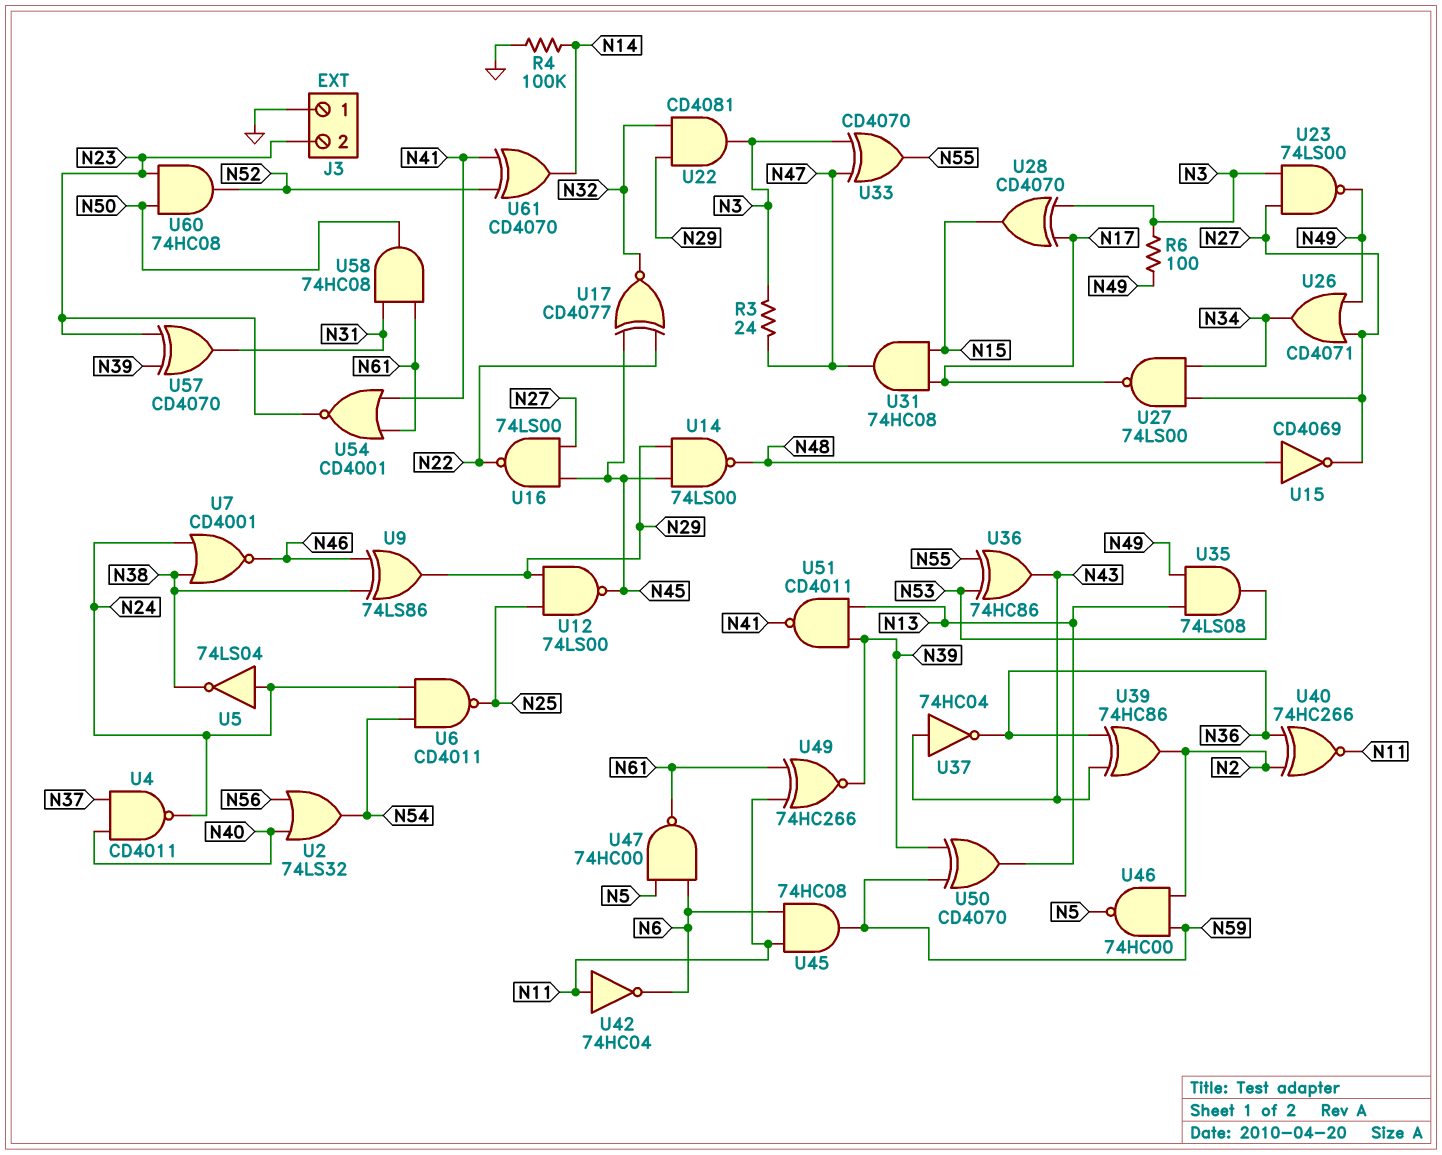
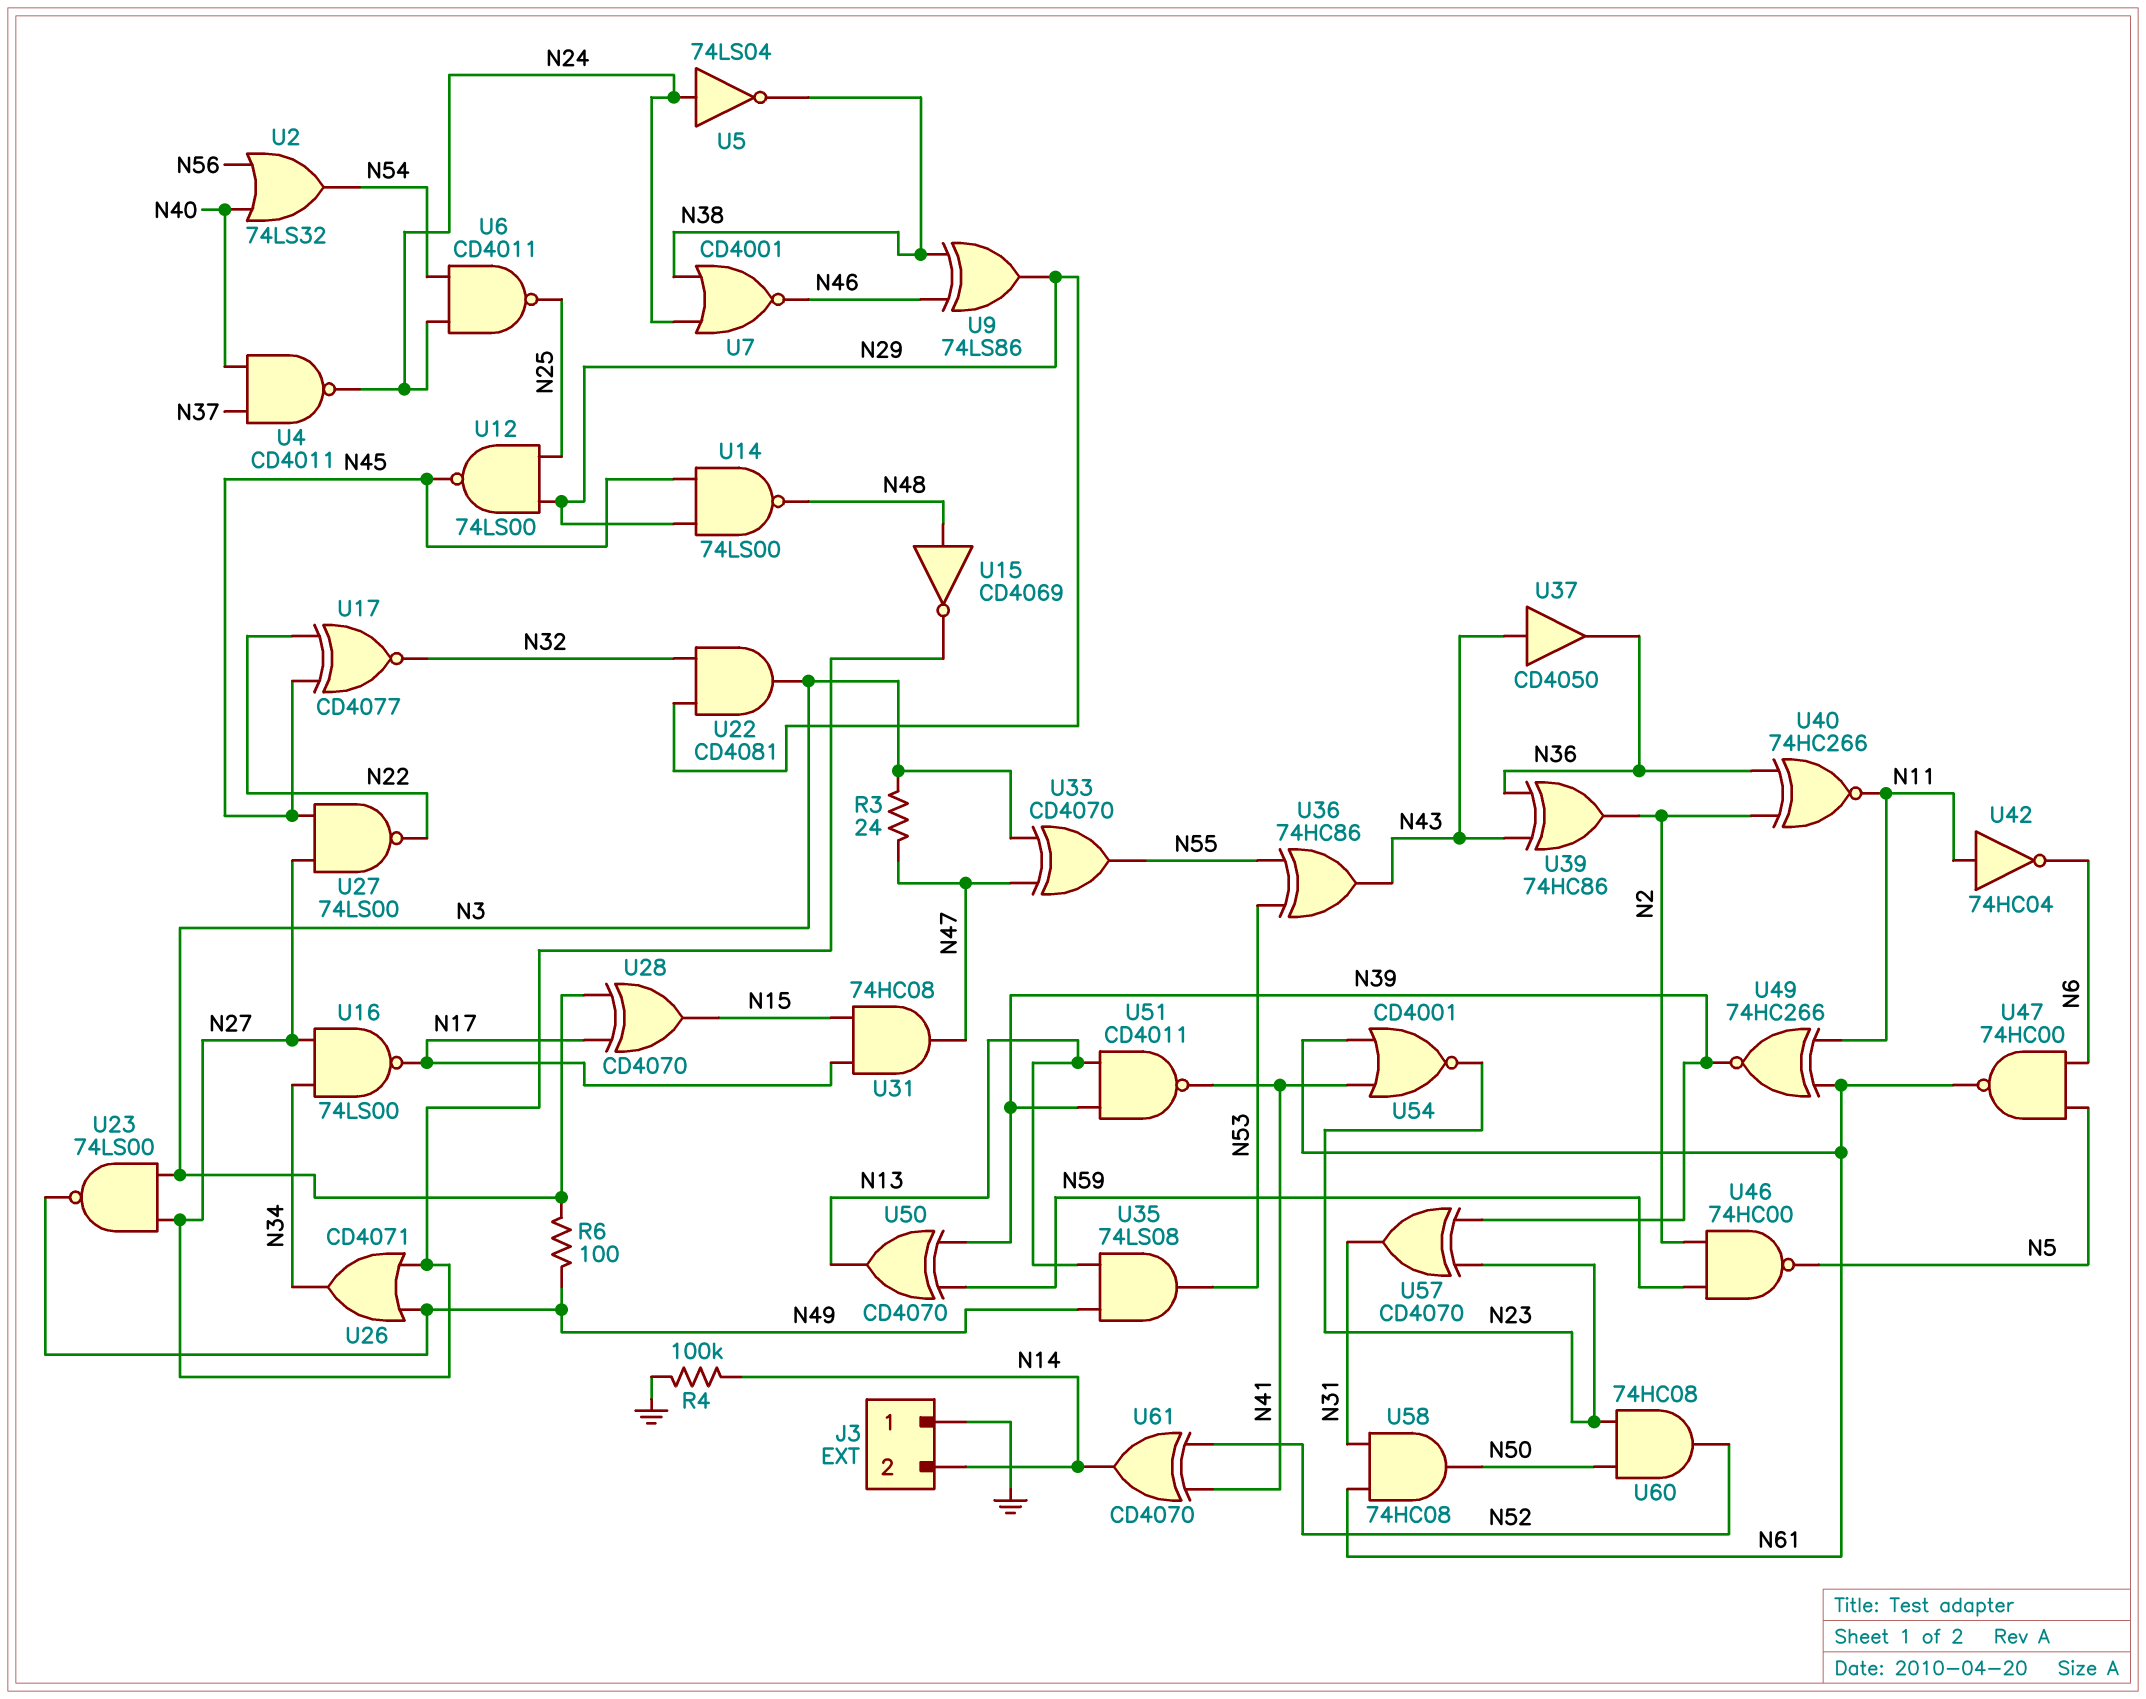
J3 pin 2: N23 -> N14
U16: NAND 74LS00 (in N27, in N45, out N22) -> NAND 74LS00 (in N27, in N34, out N17)
U27: NAND 74LS00 (in N27, in N34, out N17) -> NAND 74LS00 (in N27, in N45, out N22)
U37: NOT 74HC04 (in N43, out N36) -> buffer CD4050 (in N43, out N36)
U45: AND 74HC08 (in N6, in N11, out N59) -> none

